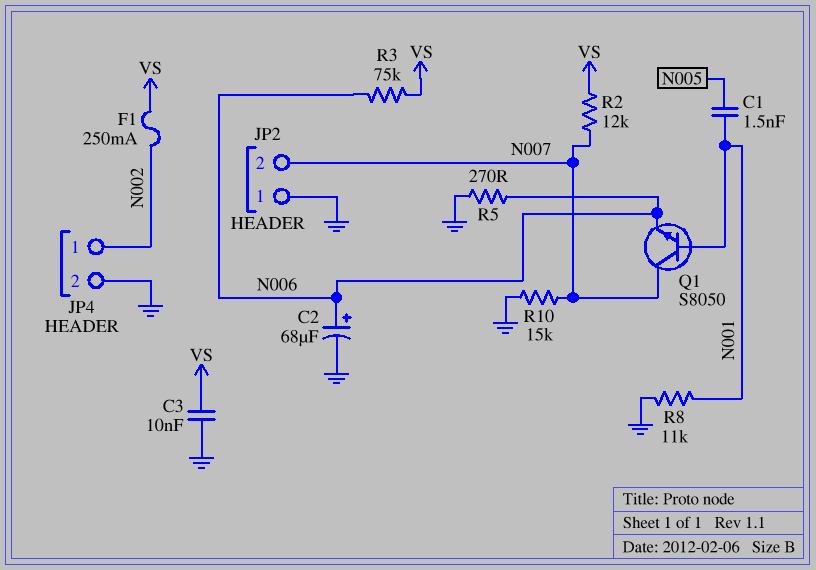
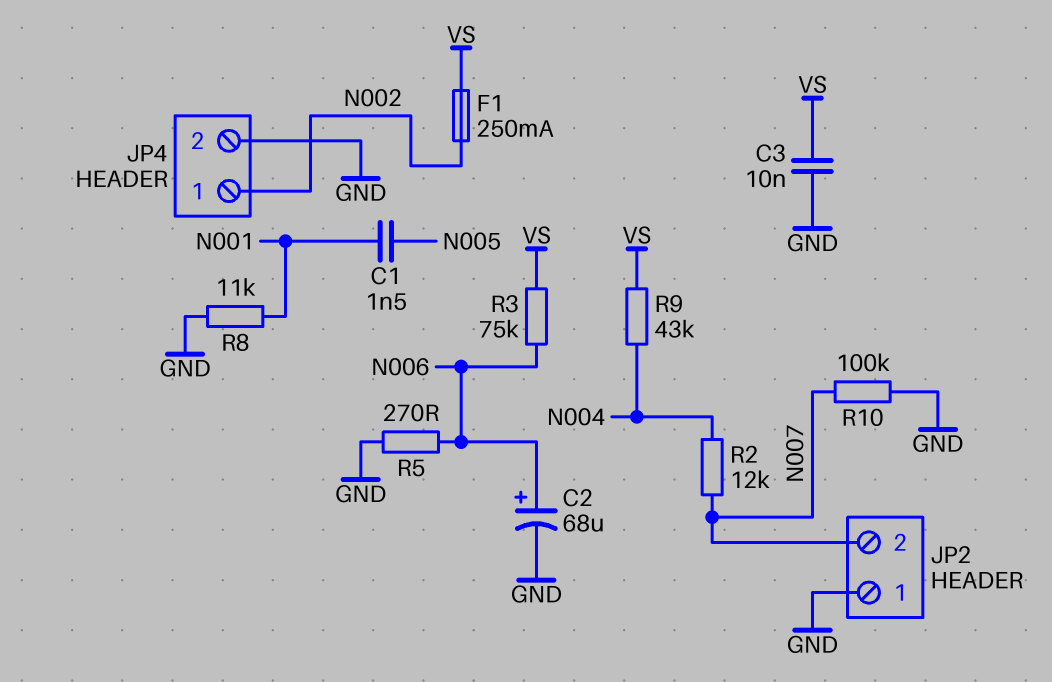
Q1: NPN S8050 (B N001, C N007, E N006) -> none
R2: 12k (N007, VS) -> 12k (N004, N007)
R9: none -> 43k (N004, VS)
R10: 15k (GND, N007) -> 100k (GND, N007)

